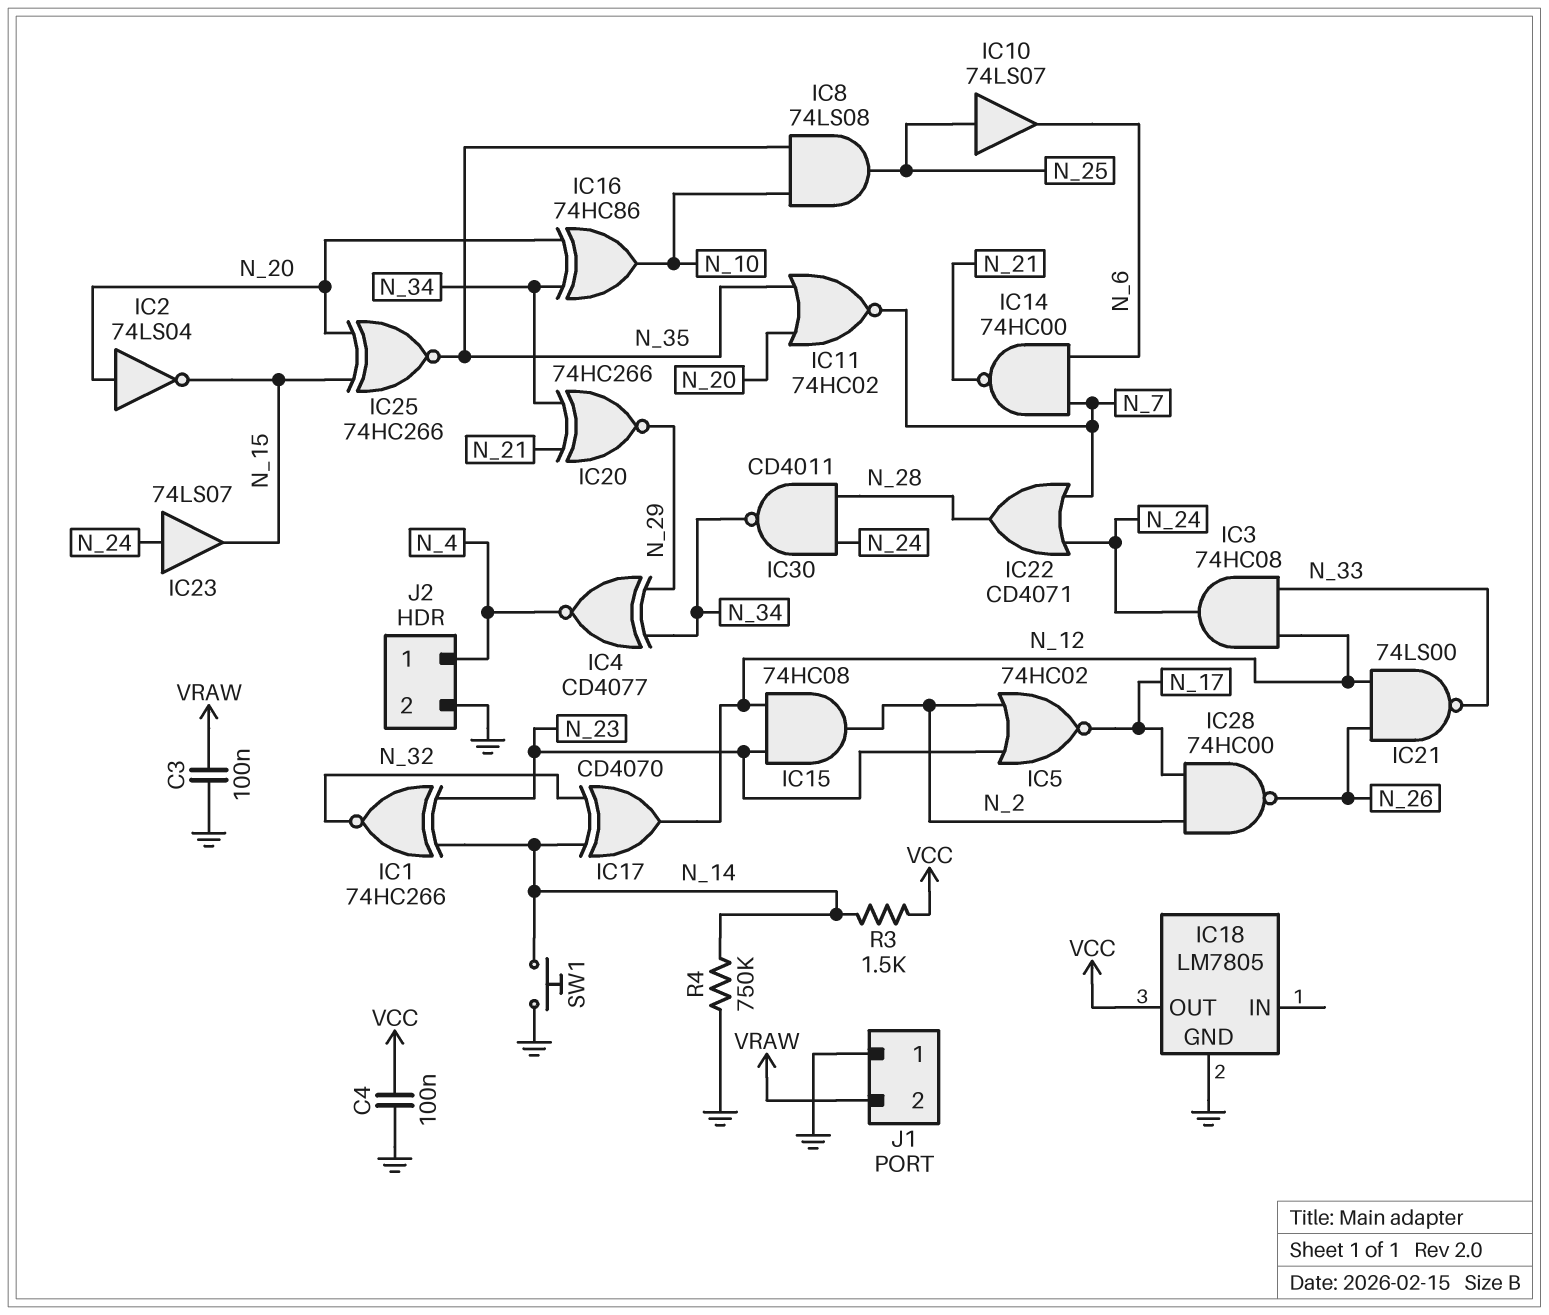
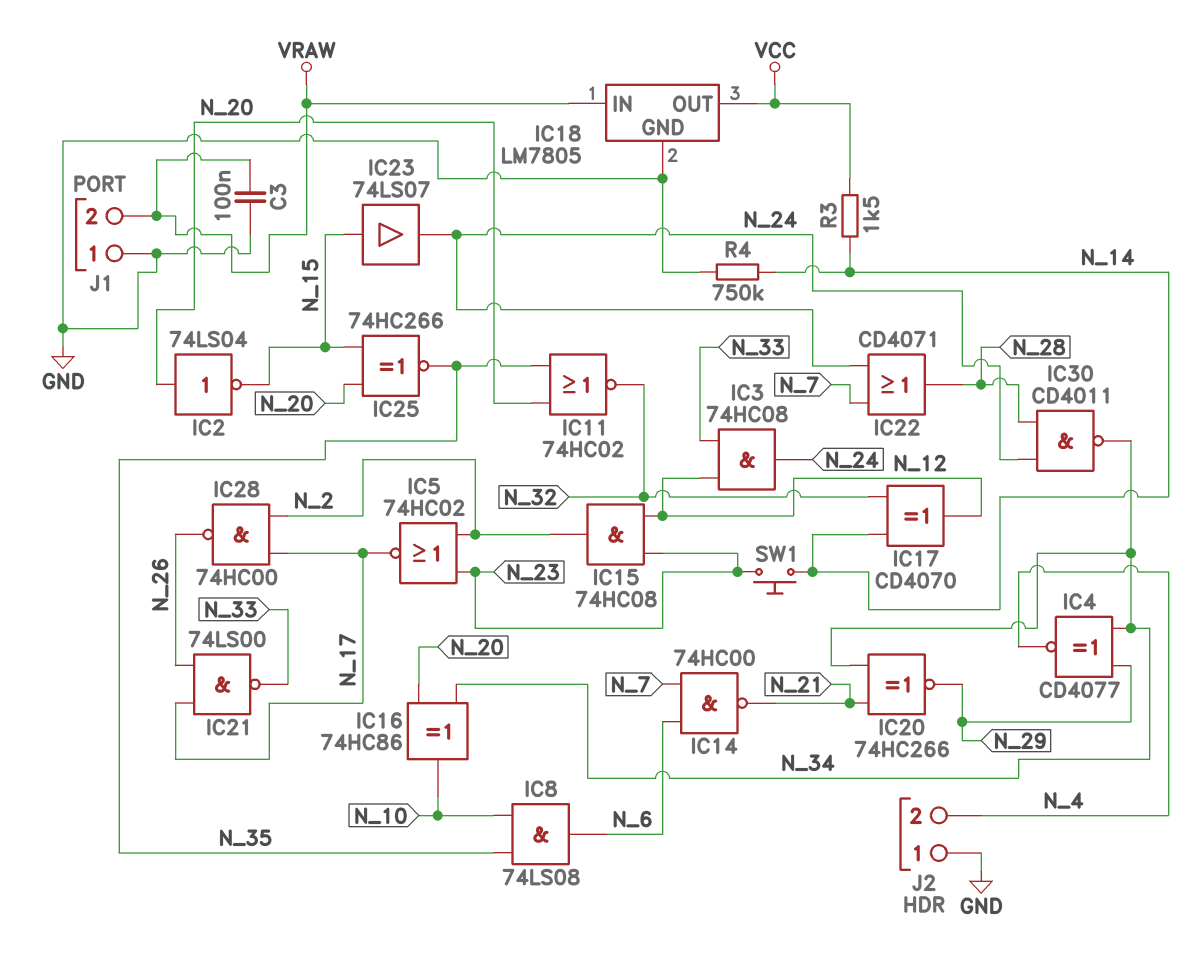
C4: 100nF (GND, VCC) -> none
IC1: XNOR 74HC266 (in N_14, in N_23, out N_32) -> none
IC8: AND 74LS08 (in N_10, in N_35, out N_25) -> AND 74LS08 (in N_10, in N_35, out N_6)
IC10: buffer 74LS07 (in N_25, out N_6) -> none
IC11: NOR 74HC02 (in N_20, in N_35, out N_7) -> NOR 74HC02 (in N_20, in N_35, out N_32)
IC18 pin IN: none -> VRAW
IC21: NAND 74LS00 (in N_12, in N_26, out N_33) -> NAND 74LS00 (in N_17, in N_26, out N_33)
IC23: buffer 74LS07 (in N_24, out N_15) -> buffer 74LS07 (in N_15, out N_24)
J2 pin 1: N_4 -> GND
J2 pin 2: GND -> N_4
SW1: button (GND, N_14) -> button (N_14, N_23)

